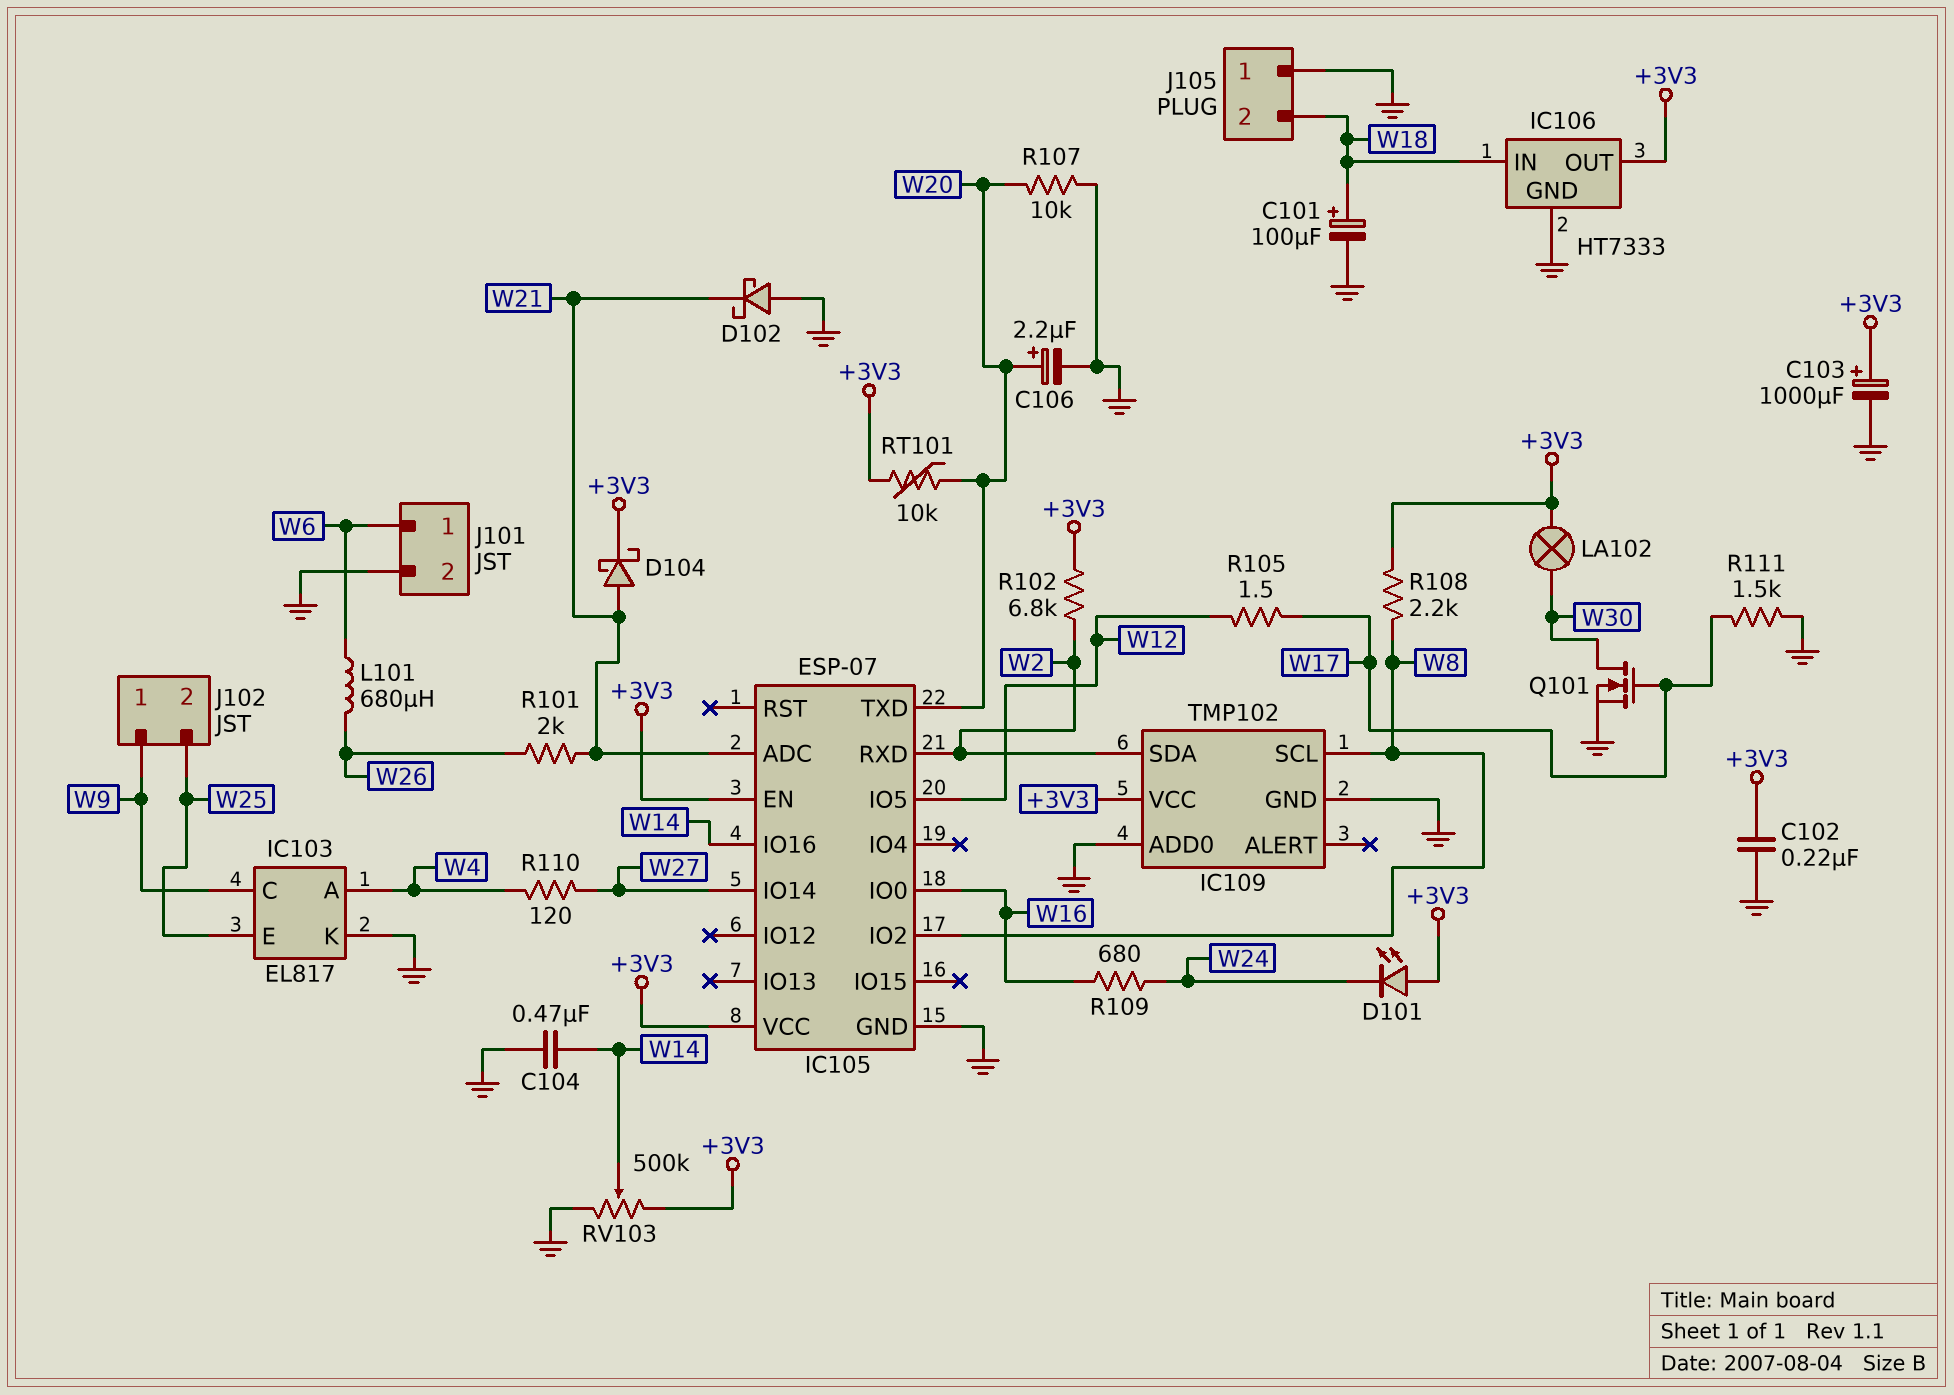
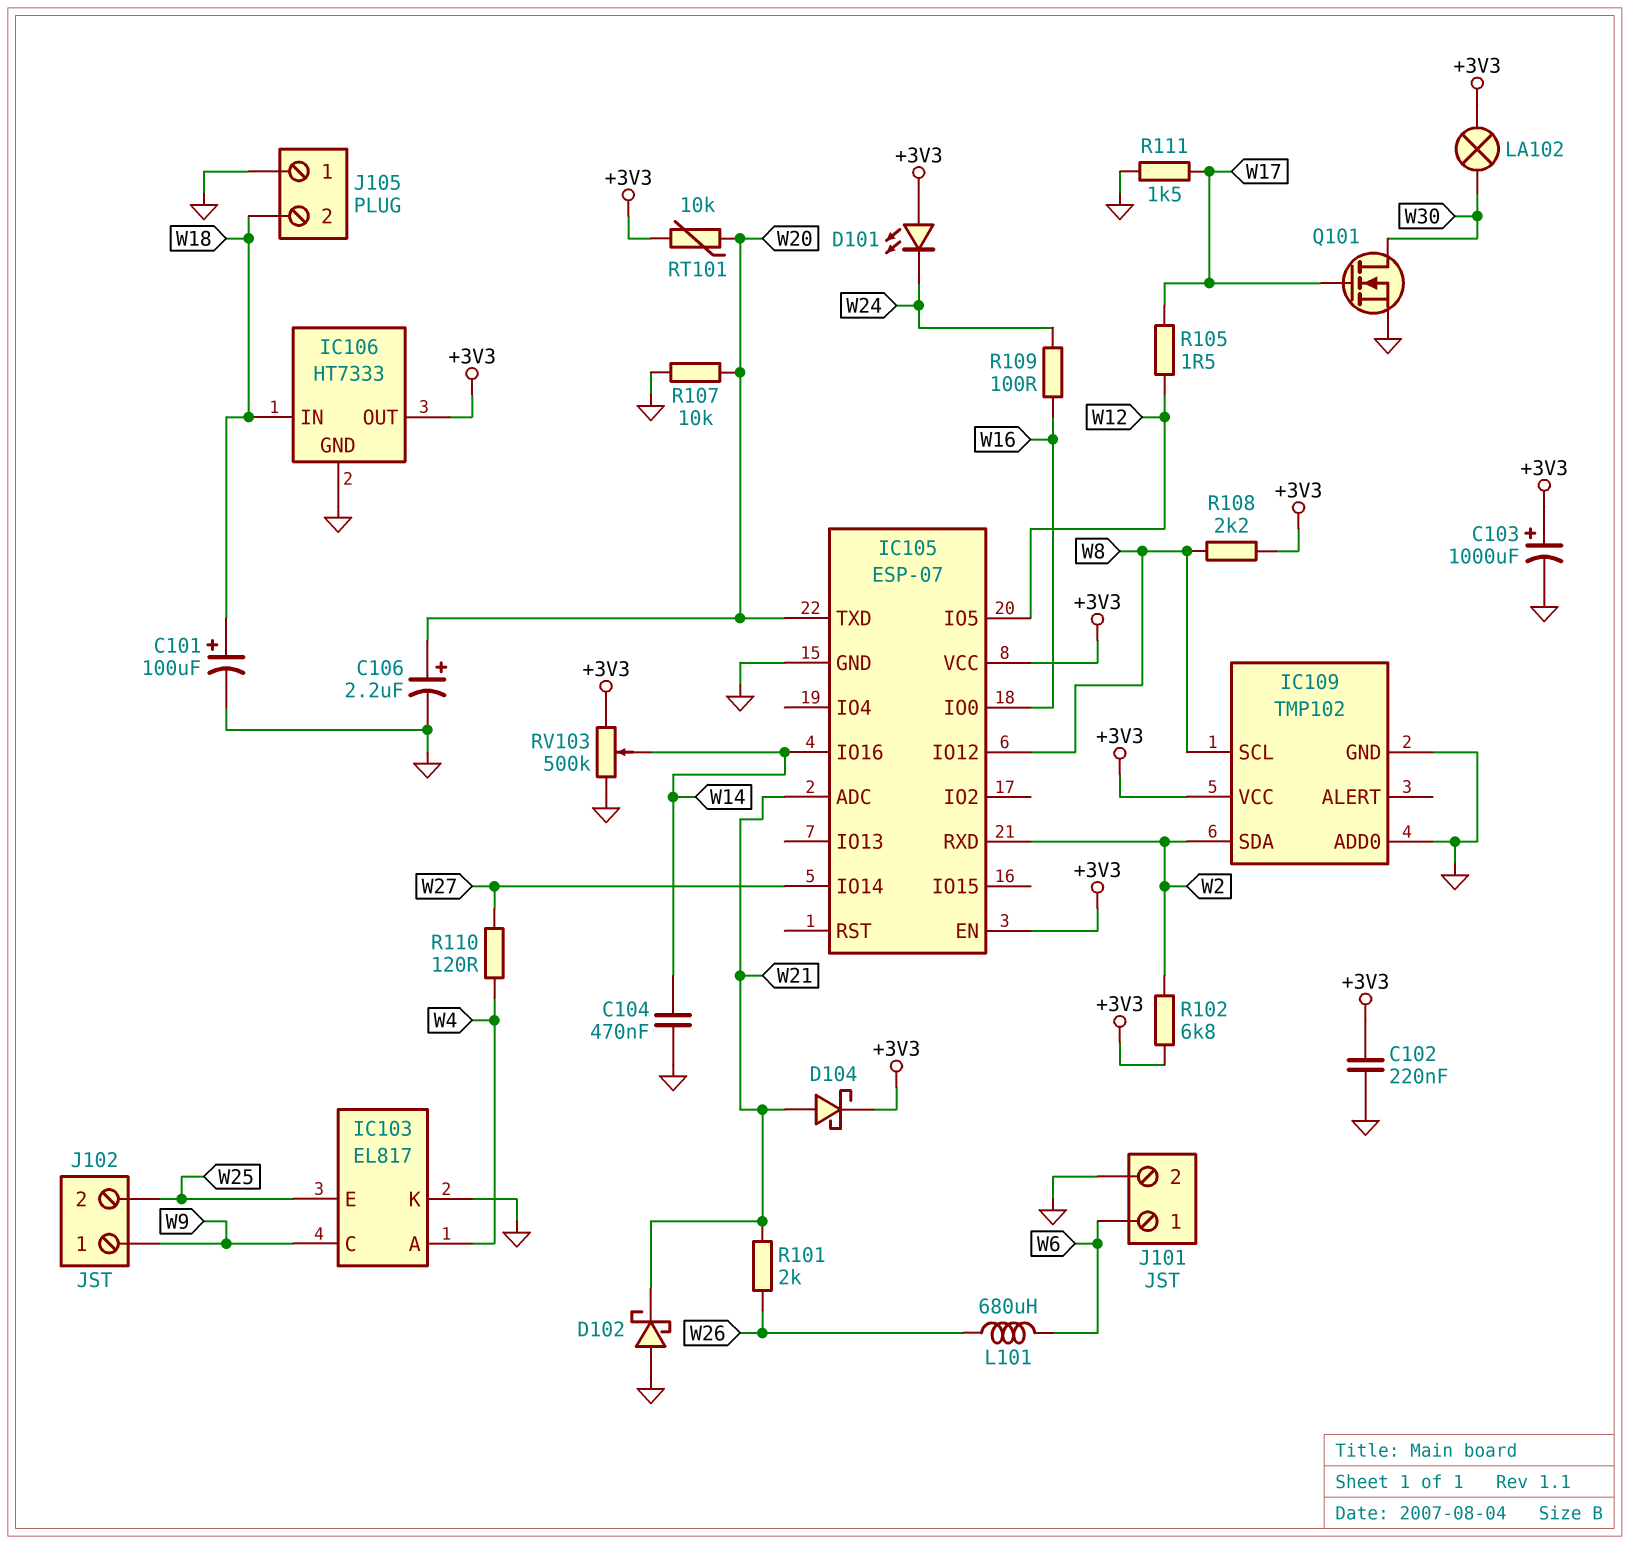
IC105 pin IO2: W8 -> none
IC105 pin IO12: none -> W8
R109: 680 (W16, W24) -> 100 (W16, W24)

